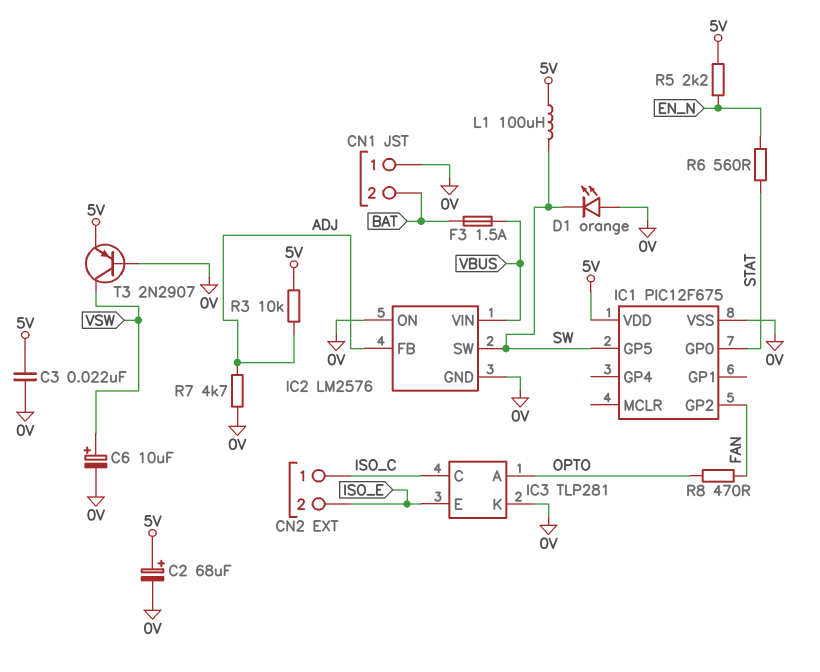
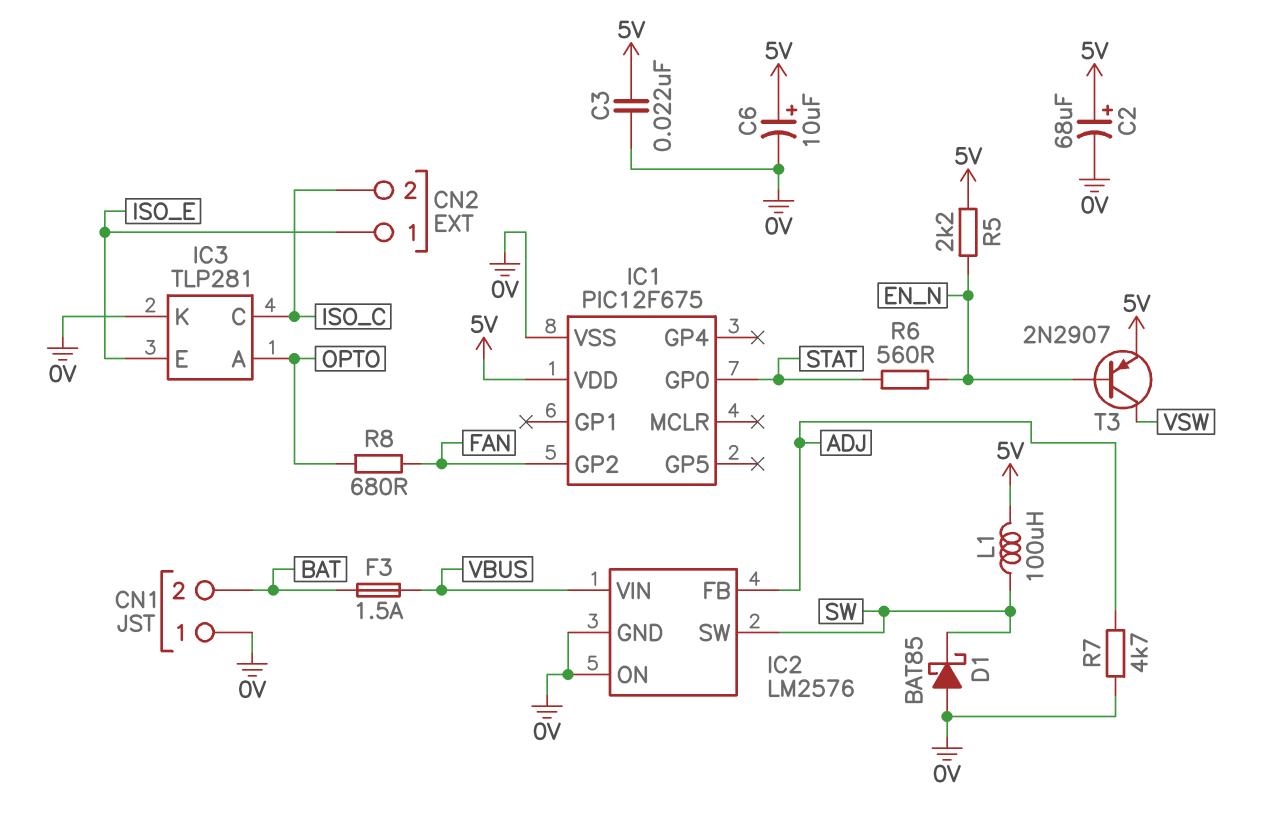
C6: 10uF (plus VSW, minus 0V) -> 10uF (plus 5V, minus 0V)
CN2 pin 1: ISO_C -> ISO_E
CN2 pin 2: ISO_E -> ISO_C
D1: LED orange (A 0V, K SW) -> schottky BAT85 (A 0V, K SW)
IC1 pin GP5: SW -> none
R3: 10k (5V, ADJ) -> none
R8: 470 (FAN, OPTO) -> 680 (FAN, OPTO)
T3: PNP 2N2907 (B 0V, C VSW, E 5V) -> PNP 2N2907 (B EN_N, C VSW, E 5V)

